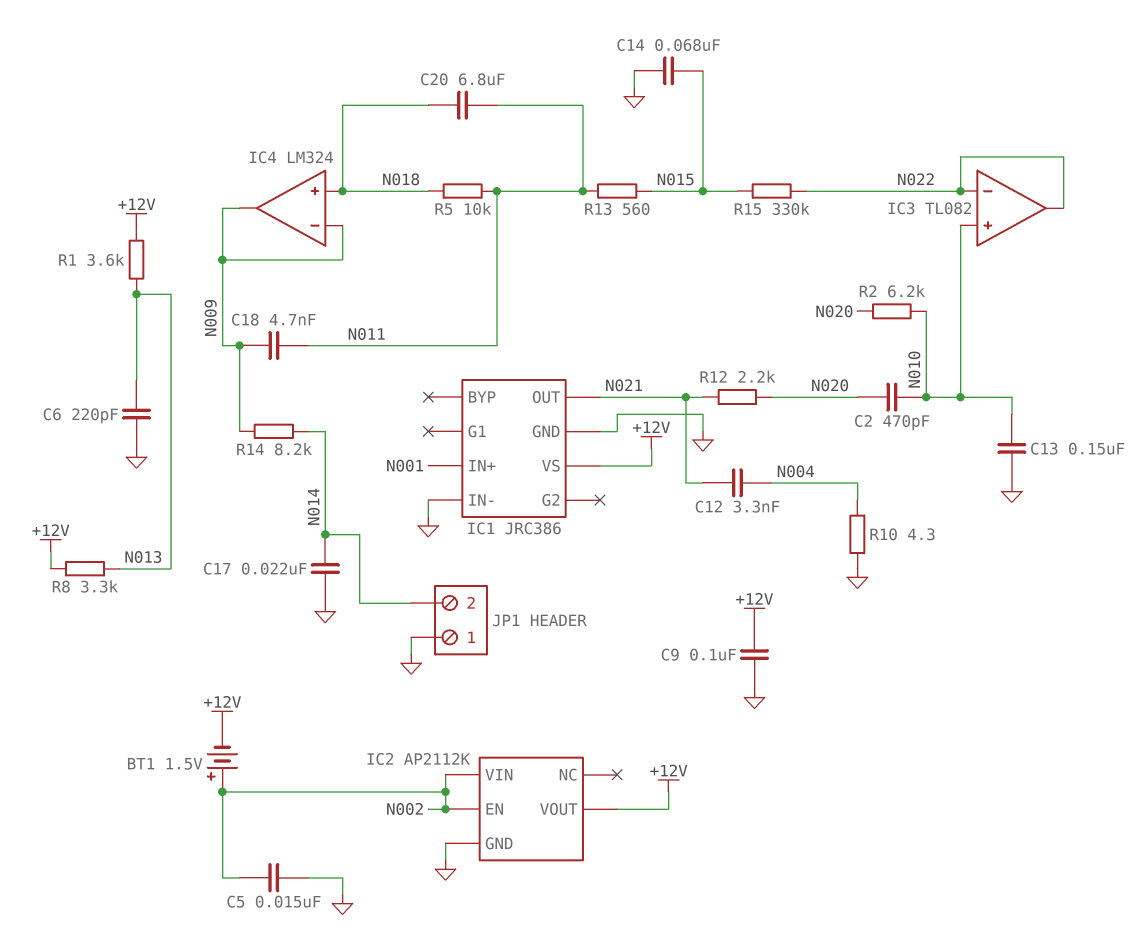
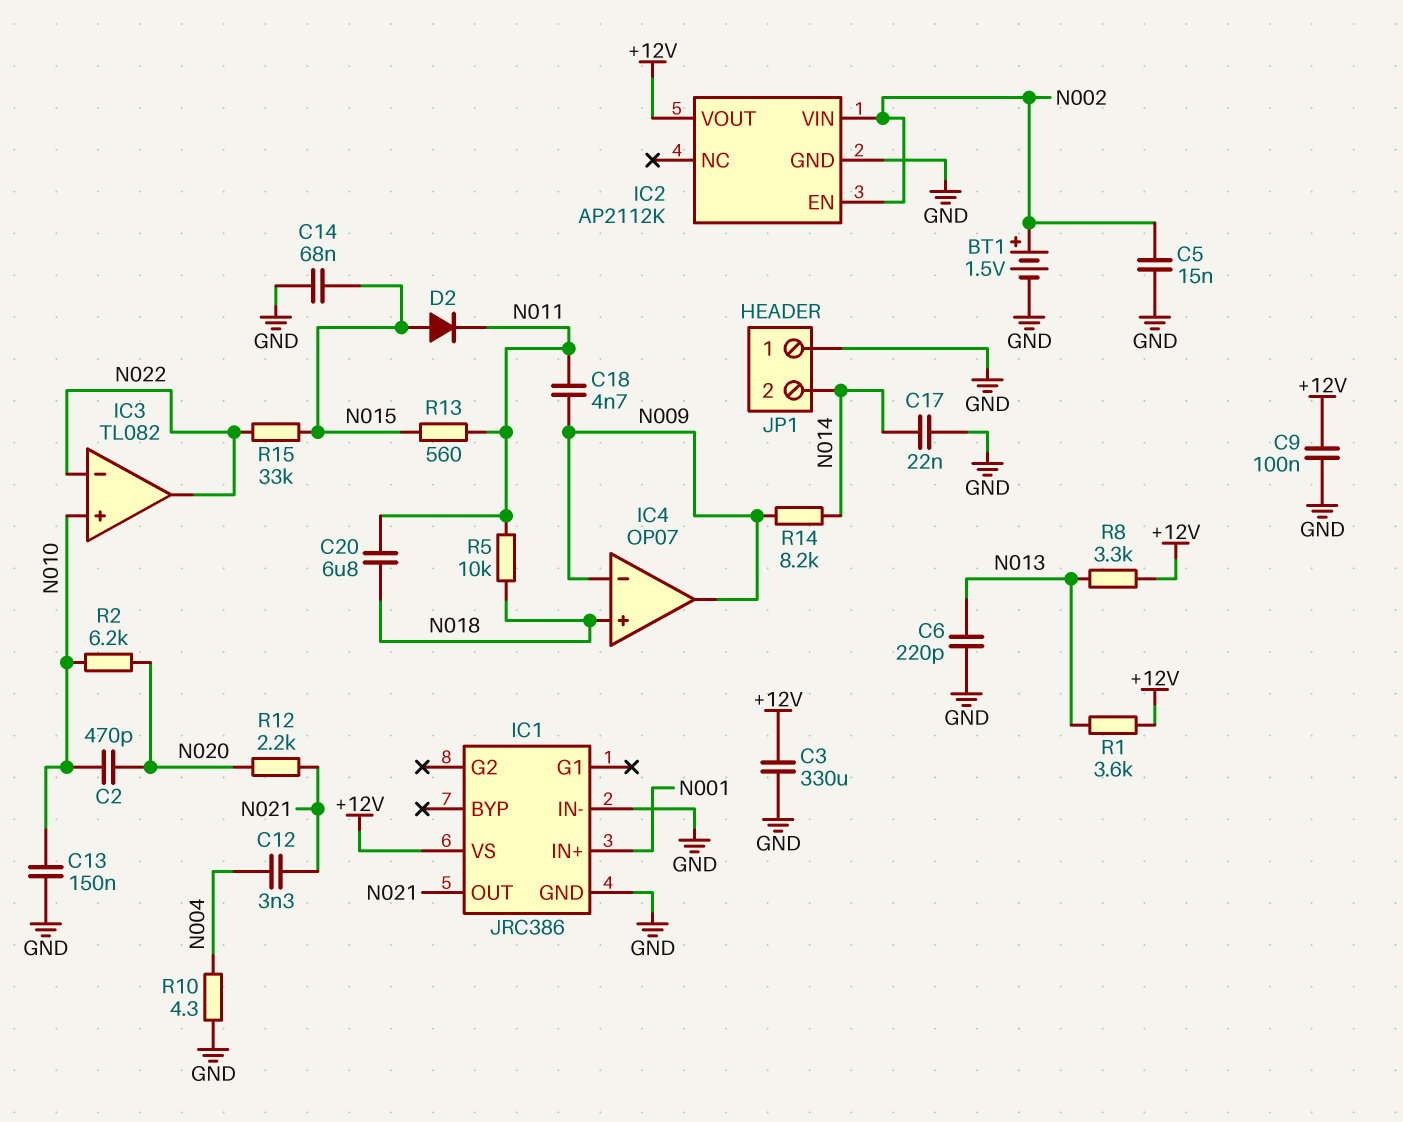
BT1: 1.5V (plus N002, minus +12V) -> 1.5V (plus N002, minus GND)
C3: none -> 330uF (+12V, GND)
D2: none -> diode (A N015, K N011)
IC4: LM324 -> OP07
R15: 330k (N015, N022) -> 33k (N015, N022)

